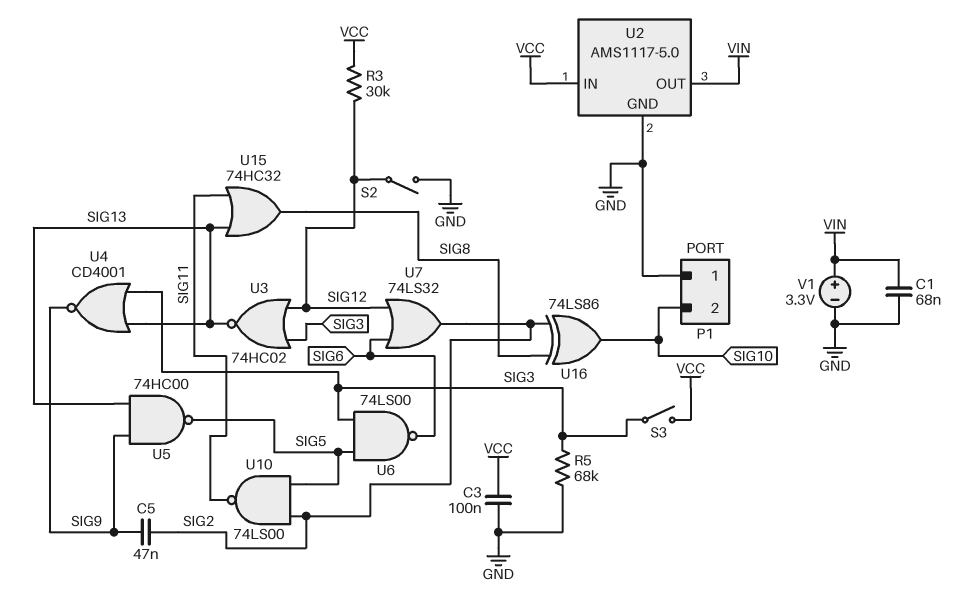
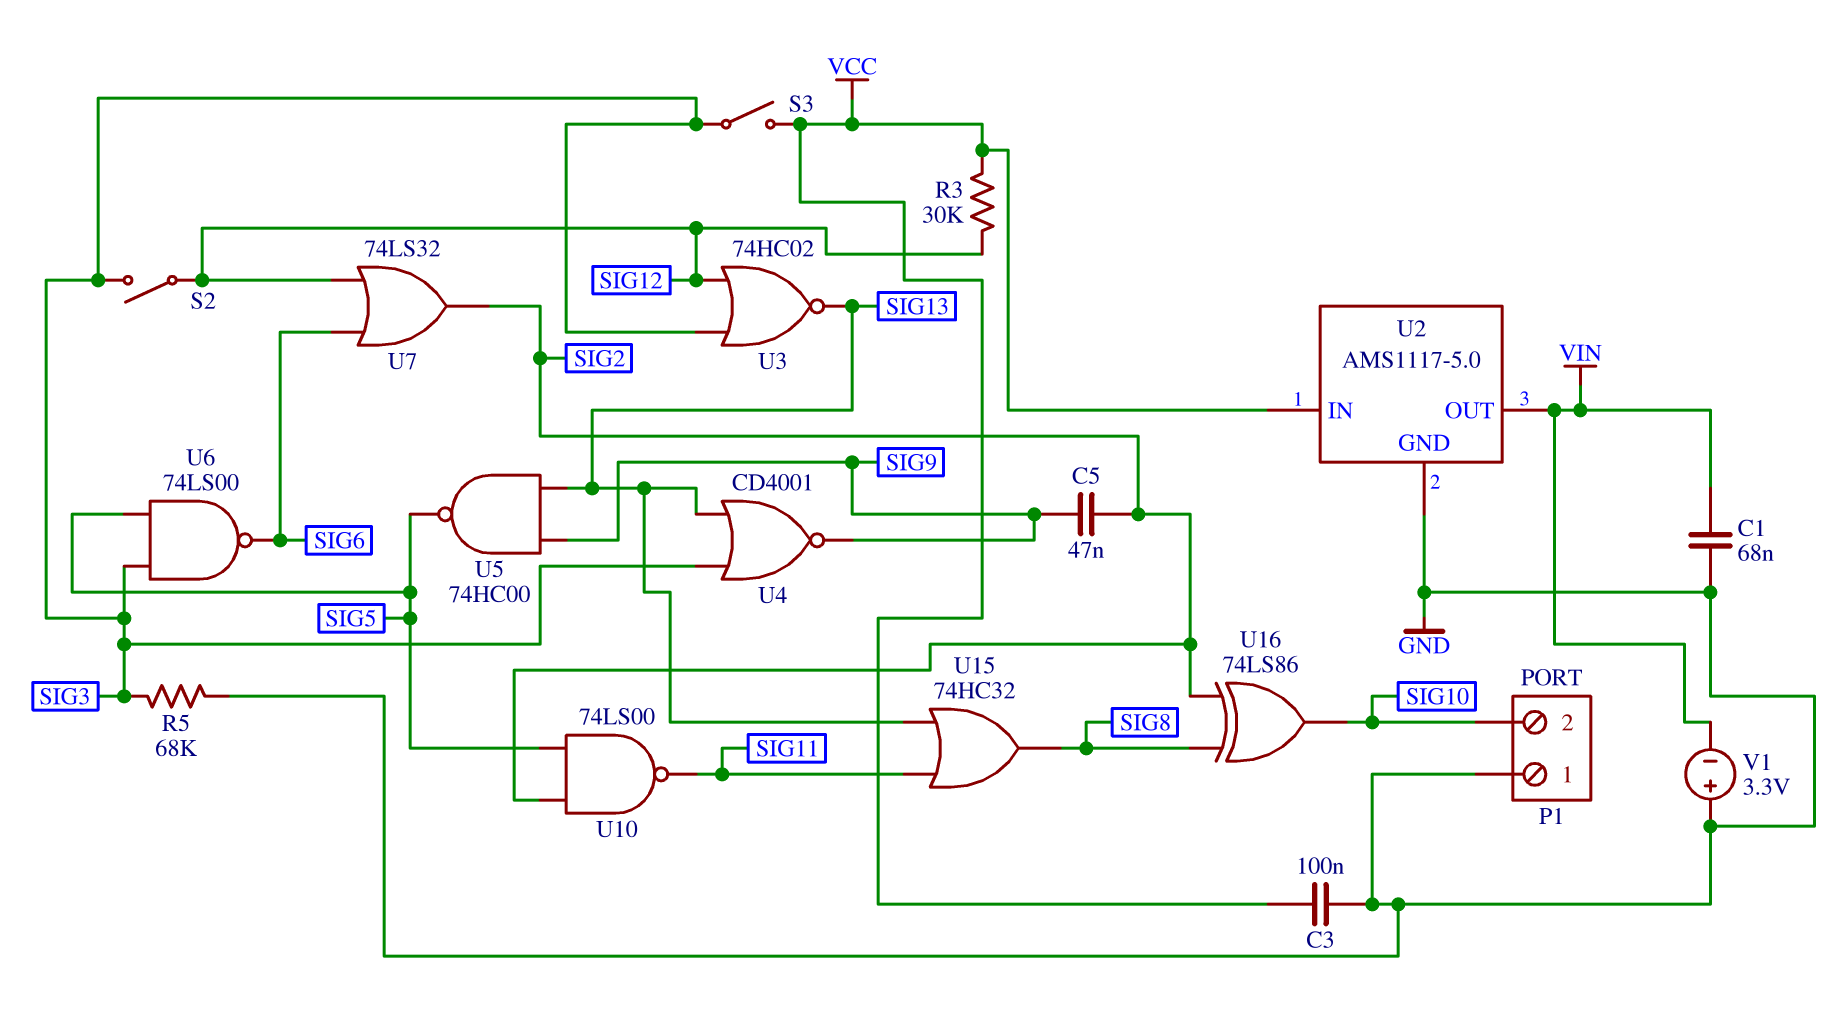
S2: switch (GND, SIG12) -> switch (SIG3, SIG12)
V1: 3.3V (plus VIN, minus GND) -> 3.3V (plus GND, minus VIN)

